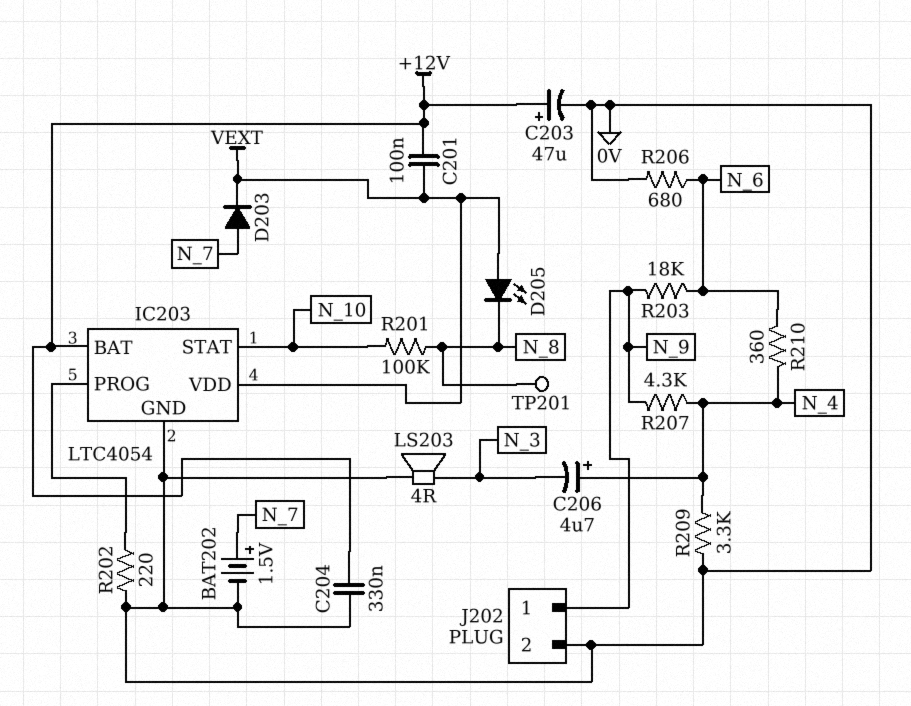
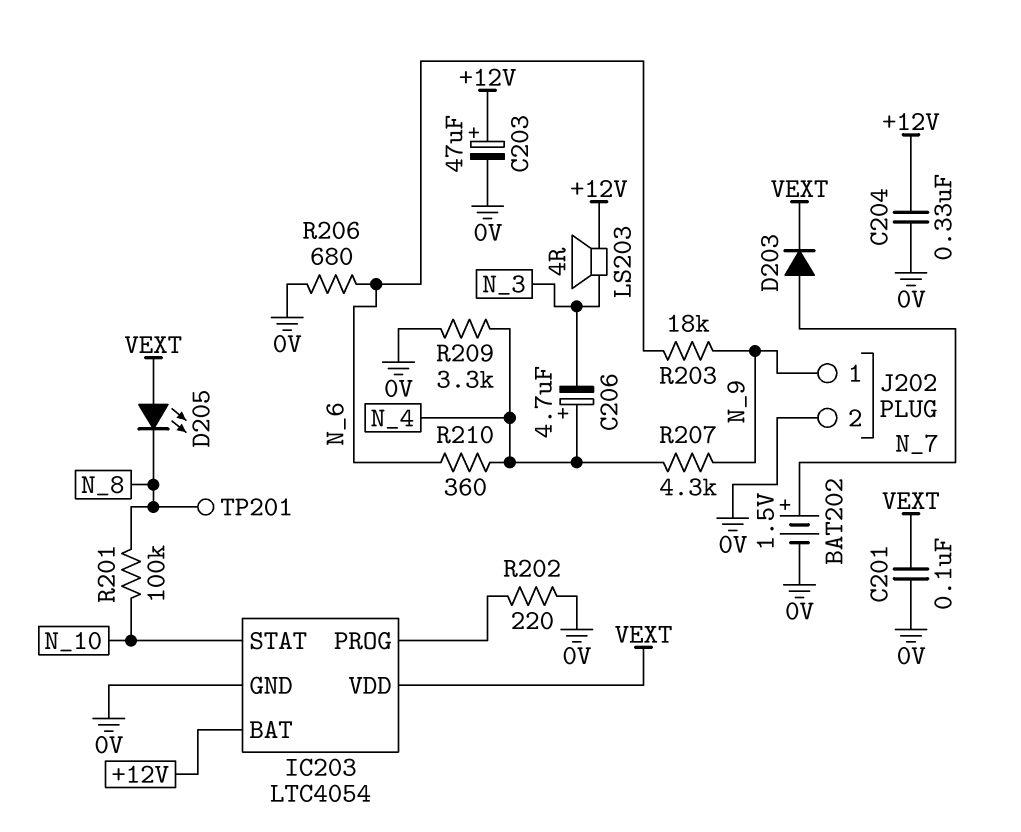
C201: 100nF (+12V, VEXT) -> 100nF (0V, VEXT)
LS203: speaker 4R (0V, N_3) -> speaker 4R (+12V, N_3)

